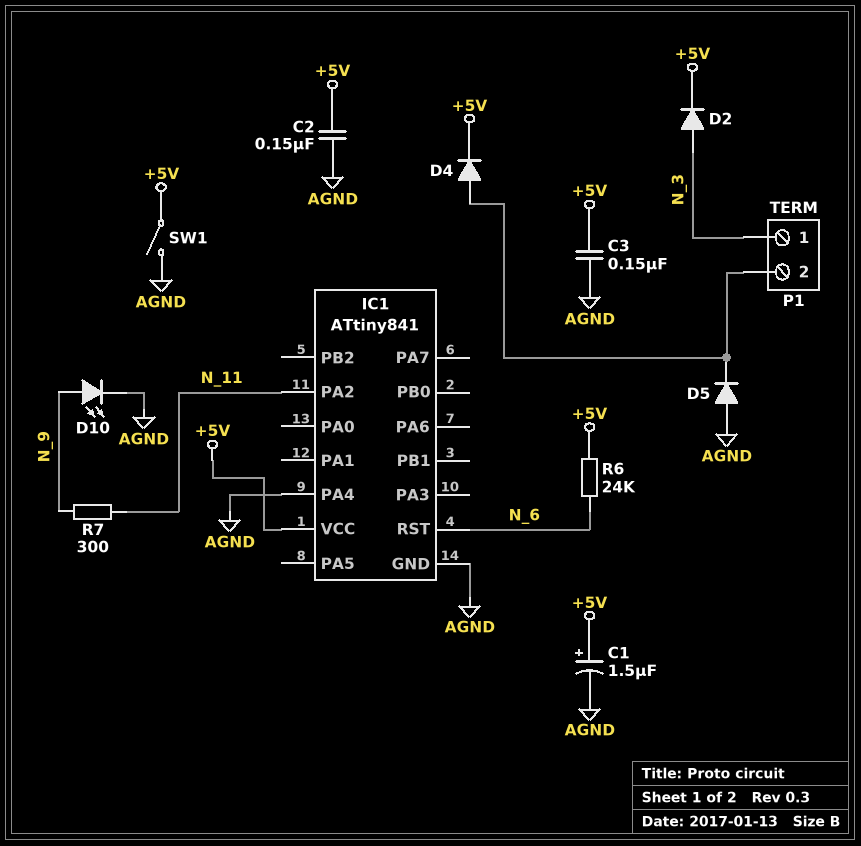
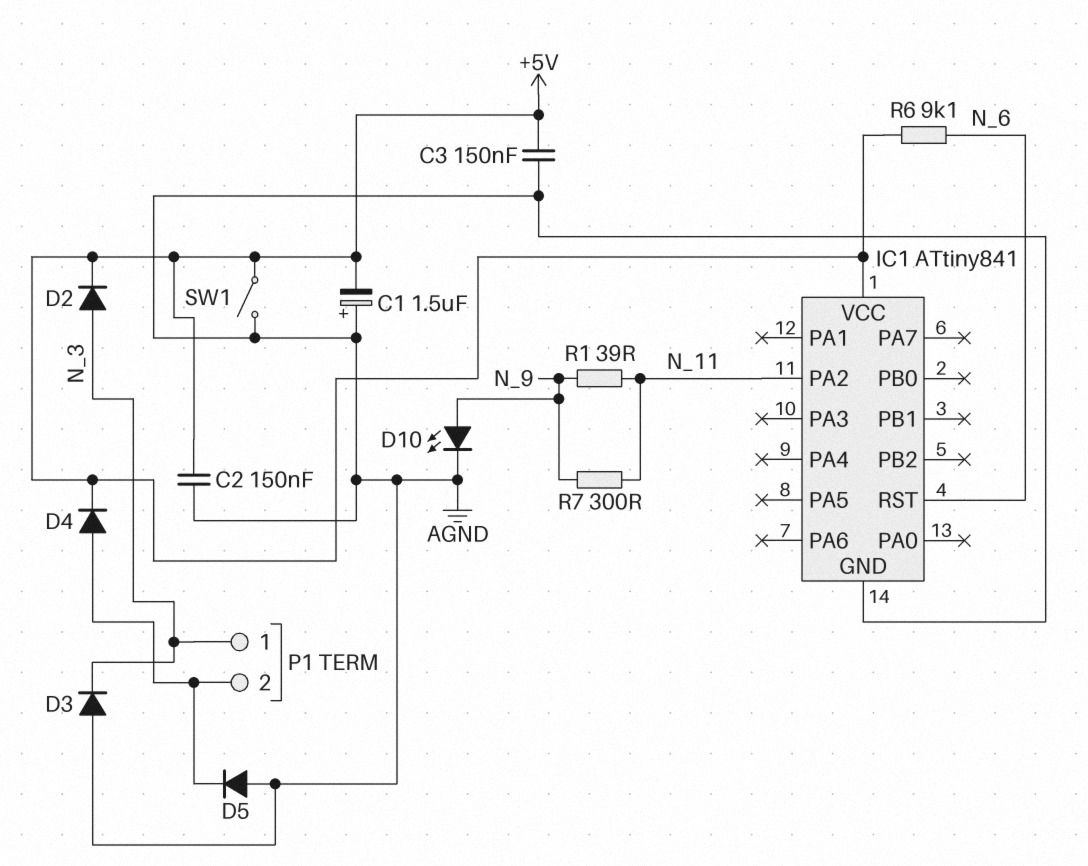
C1: 1.5uF (plus +5V, minus AGND) -> 1.5uF (plus AGND, minus +5V)
D3: none -> diode (A AGND, K N_3)
IC1 pin PA4: AGND -> none
R1: none -> 39 (N_9, N_11)
R6: 24k (+5V, N_6) -> 9.1k (+5V, N_6)

